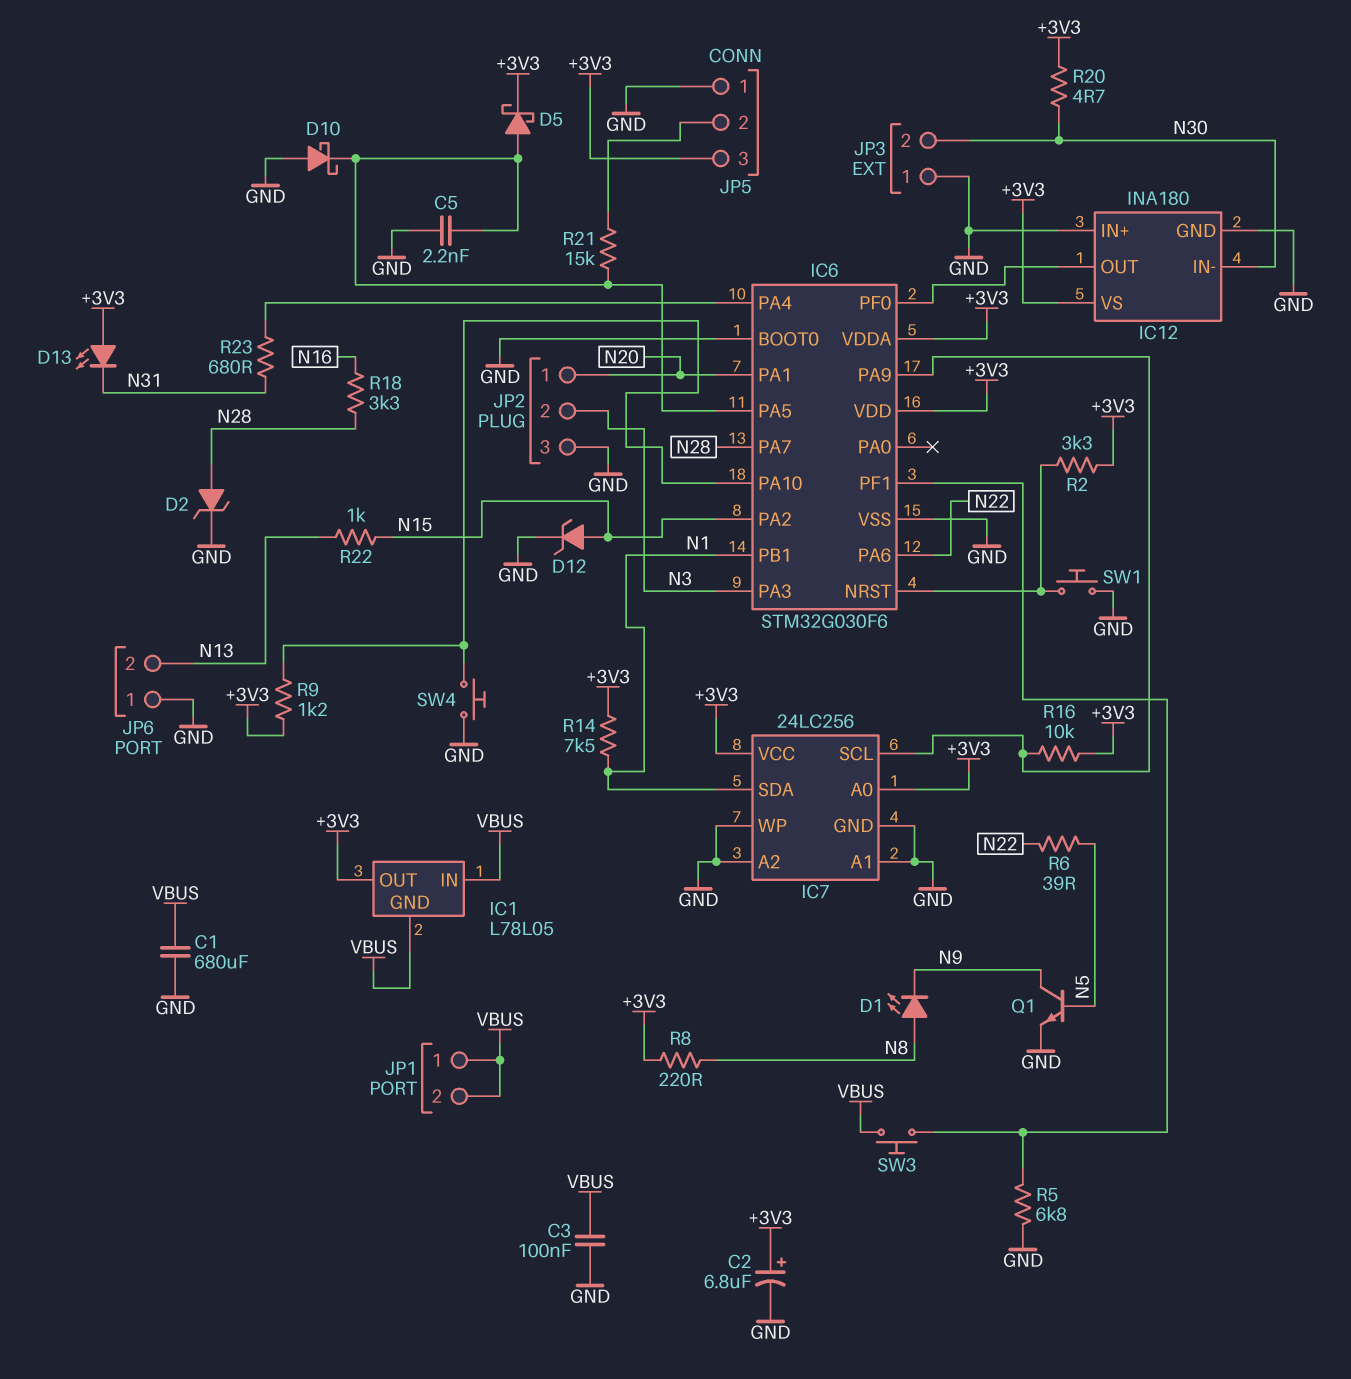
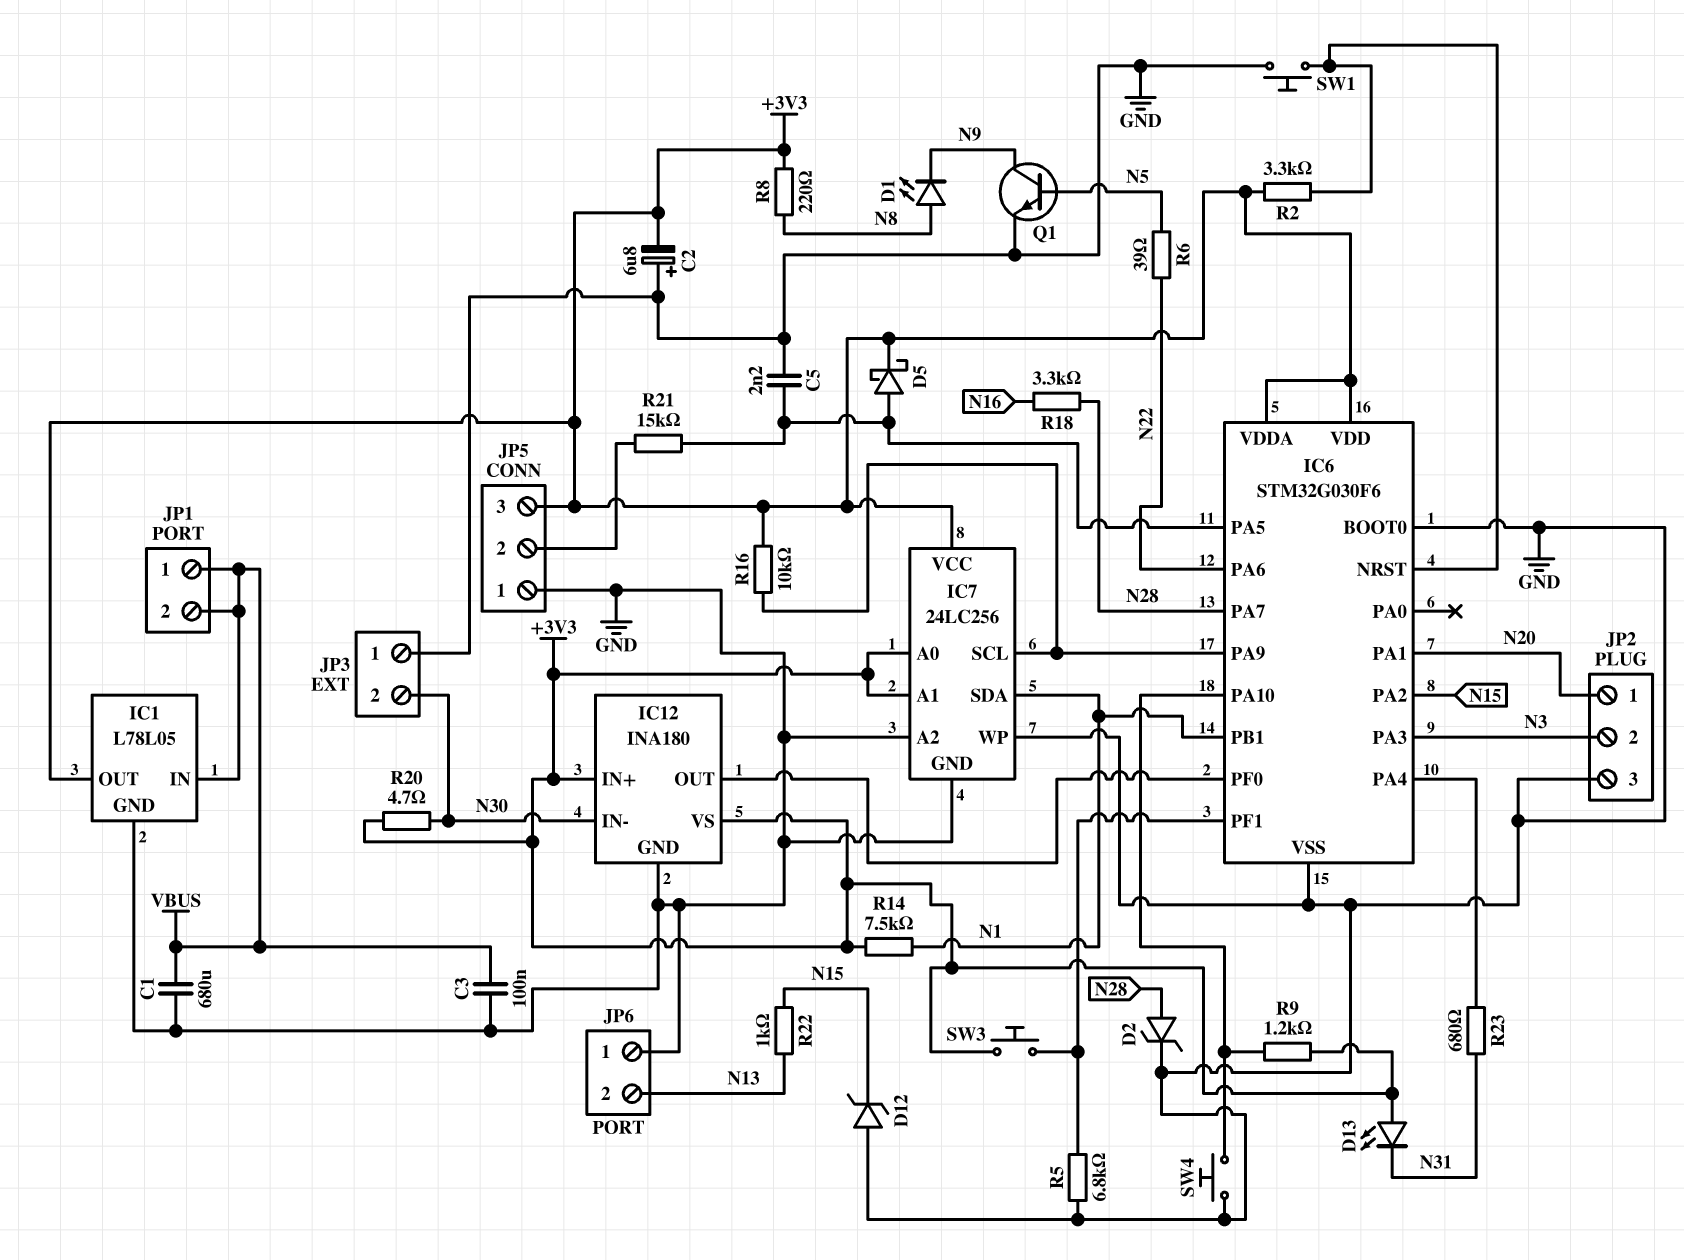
C2: 6.8uF (plus +3V3, minus GND) -> 6.8uF (plus GND, minus +3V3)
D10: schottky (A GND, K IC6/PA5) -> none
D12: zener (A N15, K GND) -> zener (A GND, K N15)
IC1 pin GND: VBUS -> GND
IC7 pin A1: GND -> +3V3
IC12 pin IN+: GND -> +3V3
SW3: button (IC6/PF1, VBUS) -> button (+3V3, IC6/PF1)

